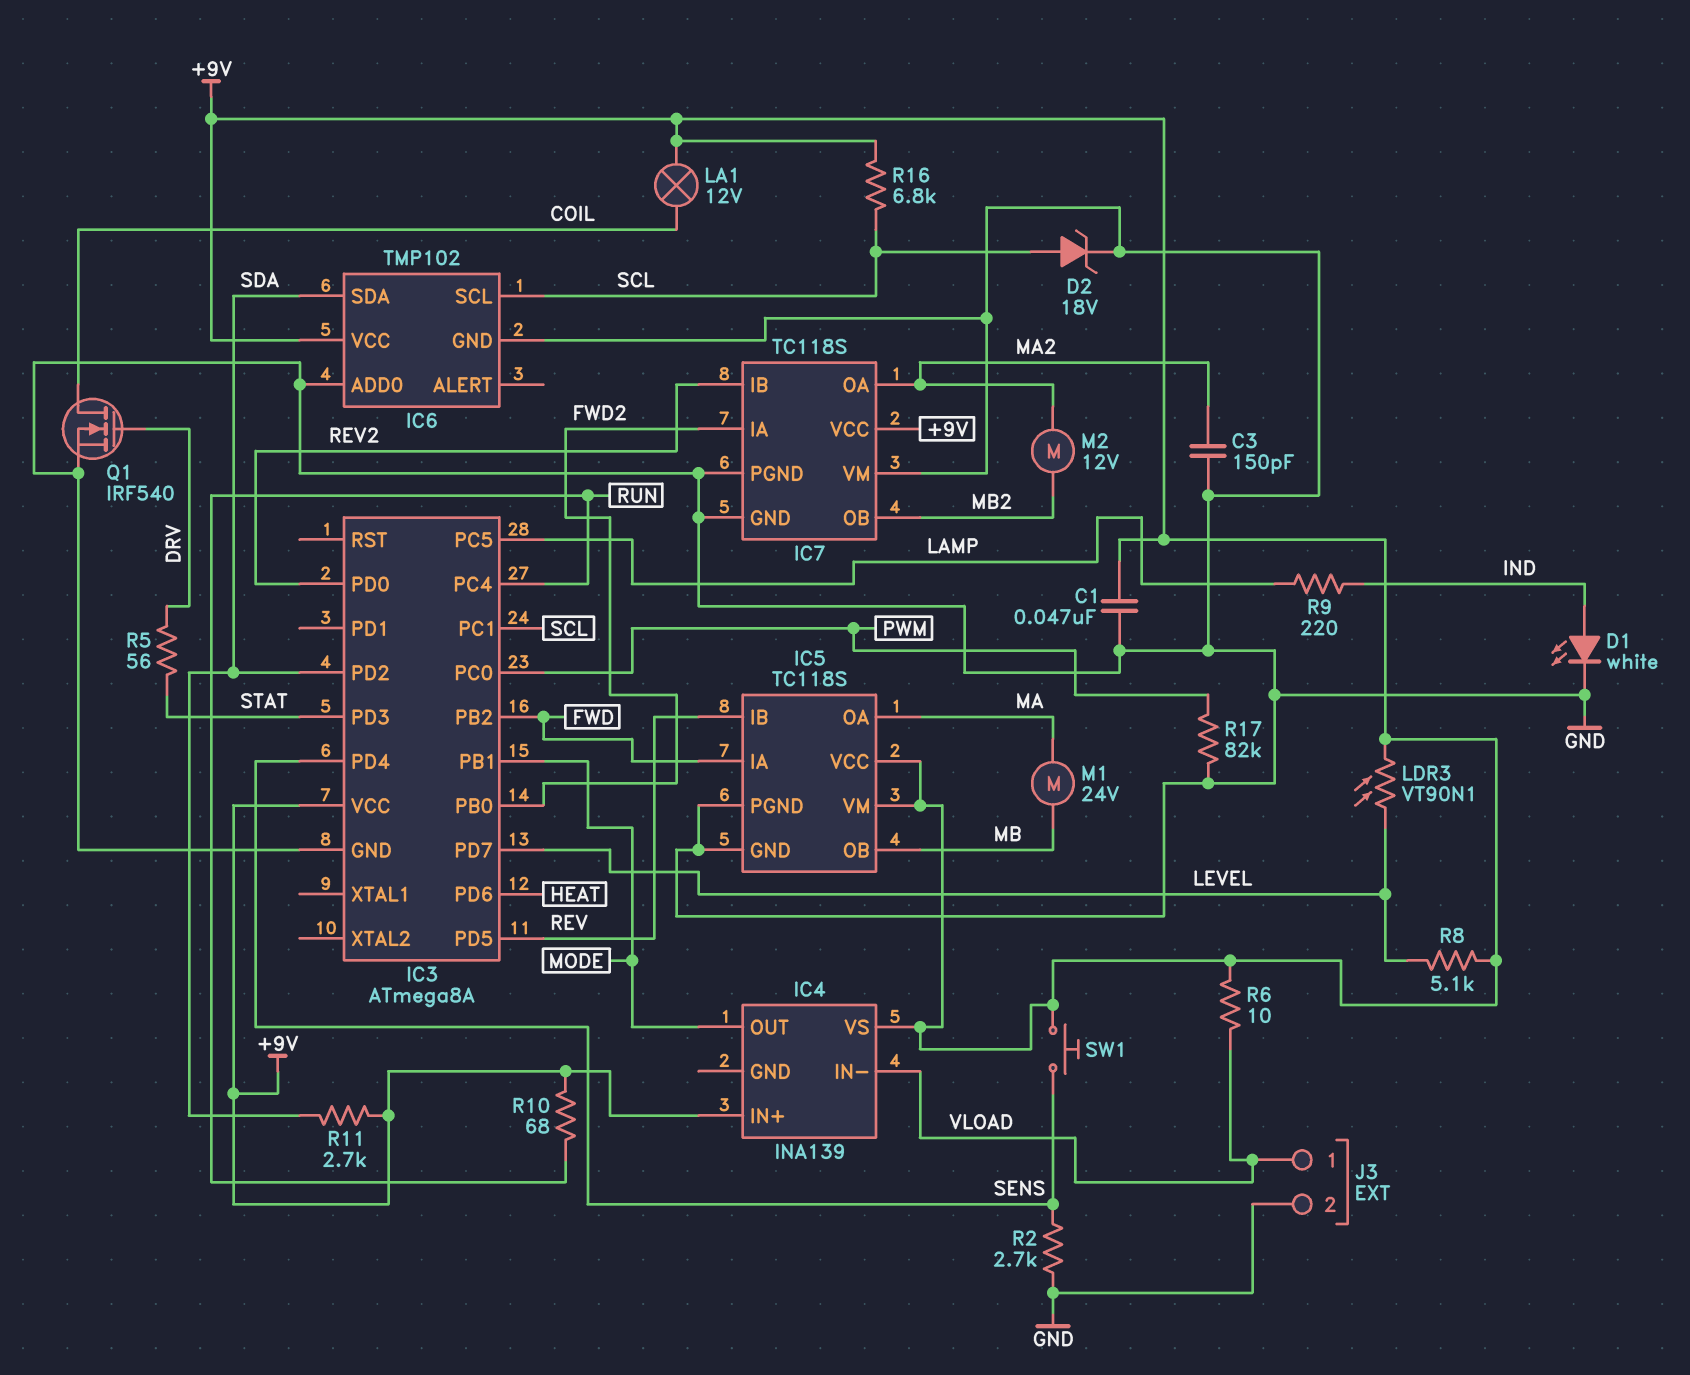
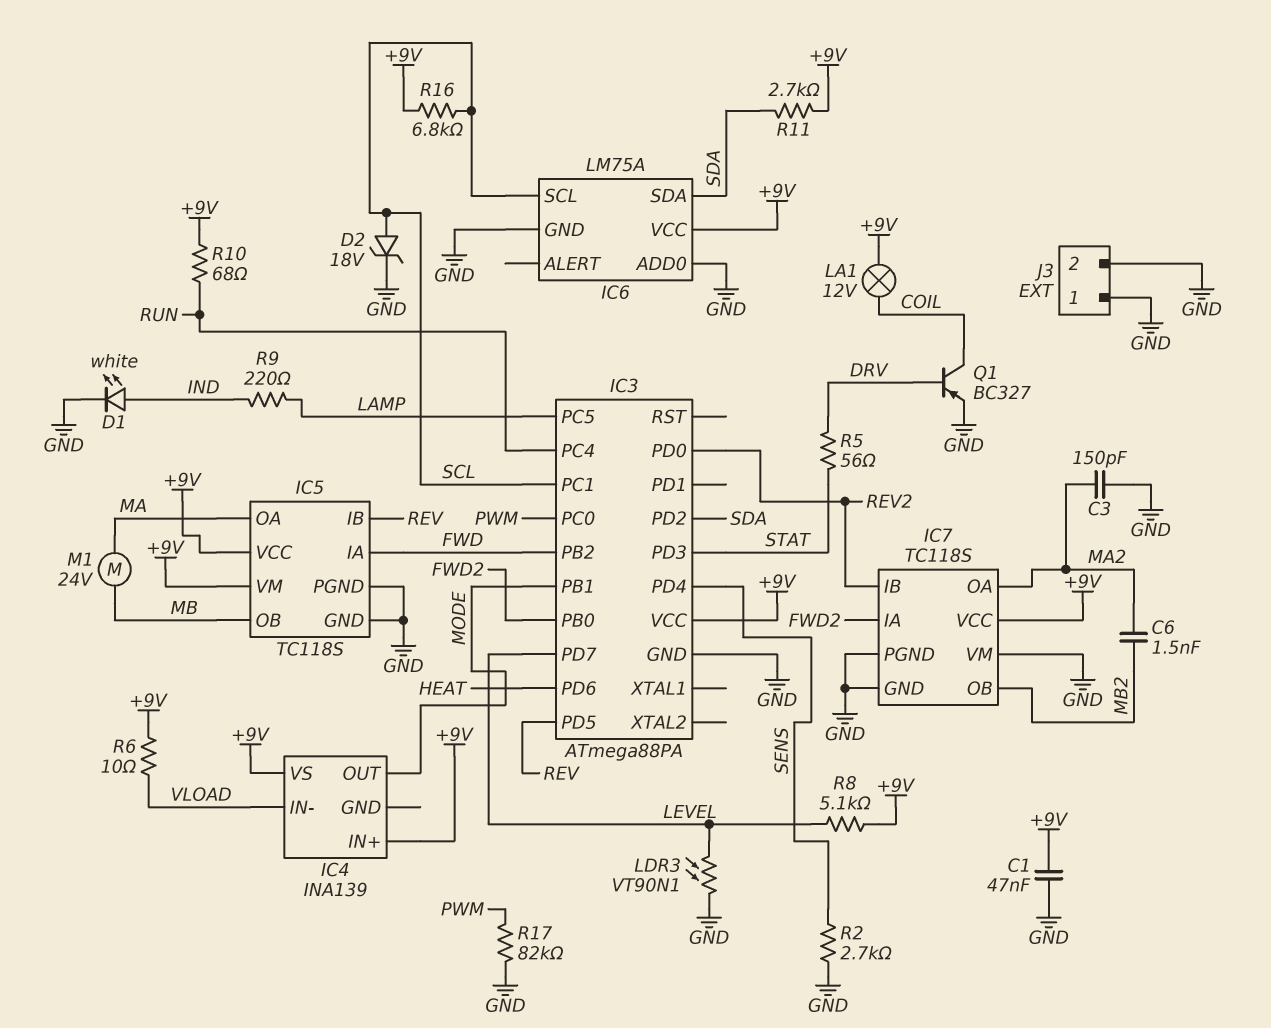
C6: none -> 1.5nF (MA2, MB2)
IC3: ATmega8A -> ATmega88PA
IC6: TMP102 -> LM75A
J3 pin 1: VLOAD -> GND
LDR3: VT90N1 (+9V, LEVEL) -> VT90N1 (GND, LEVEL)
M2: motor 12V (MA2, MB2) -> none
Q1: NMOS IRF540 (G DRV, D COIL, S GND) -> PNP BC327 (B DRV, C COIL, E GND)
SW1: button (+9V, SENS) -> none

